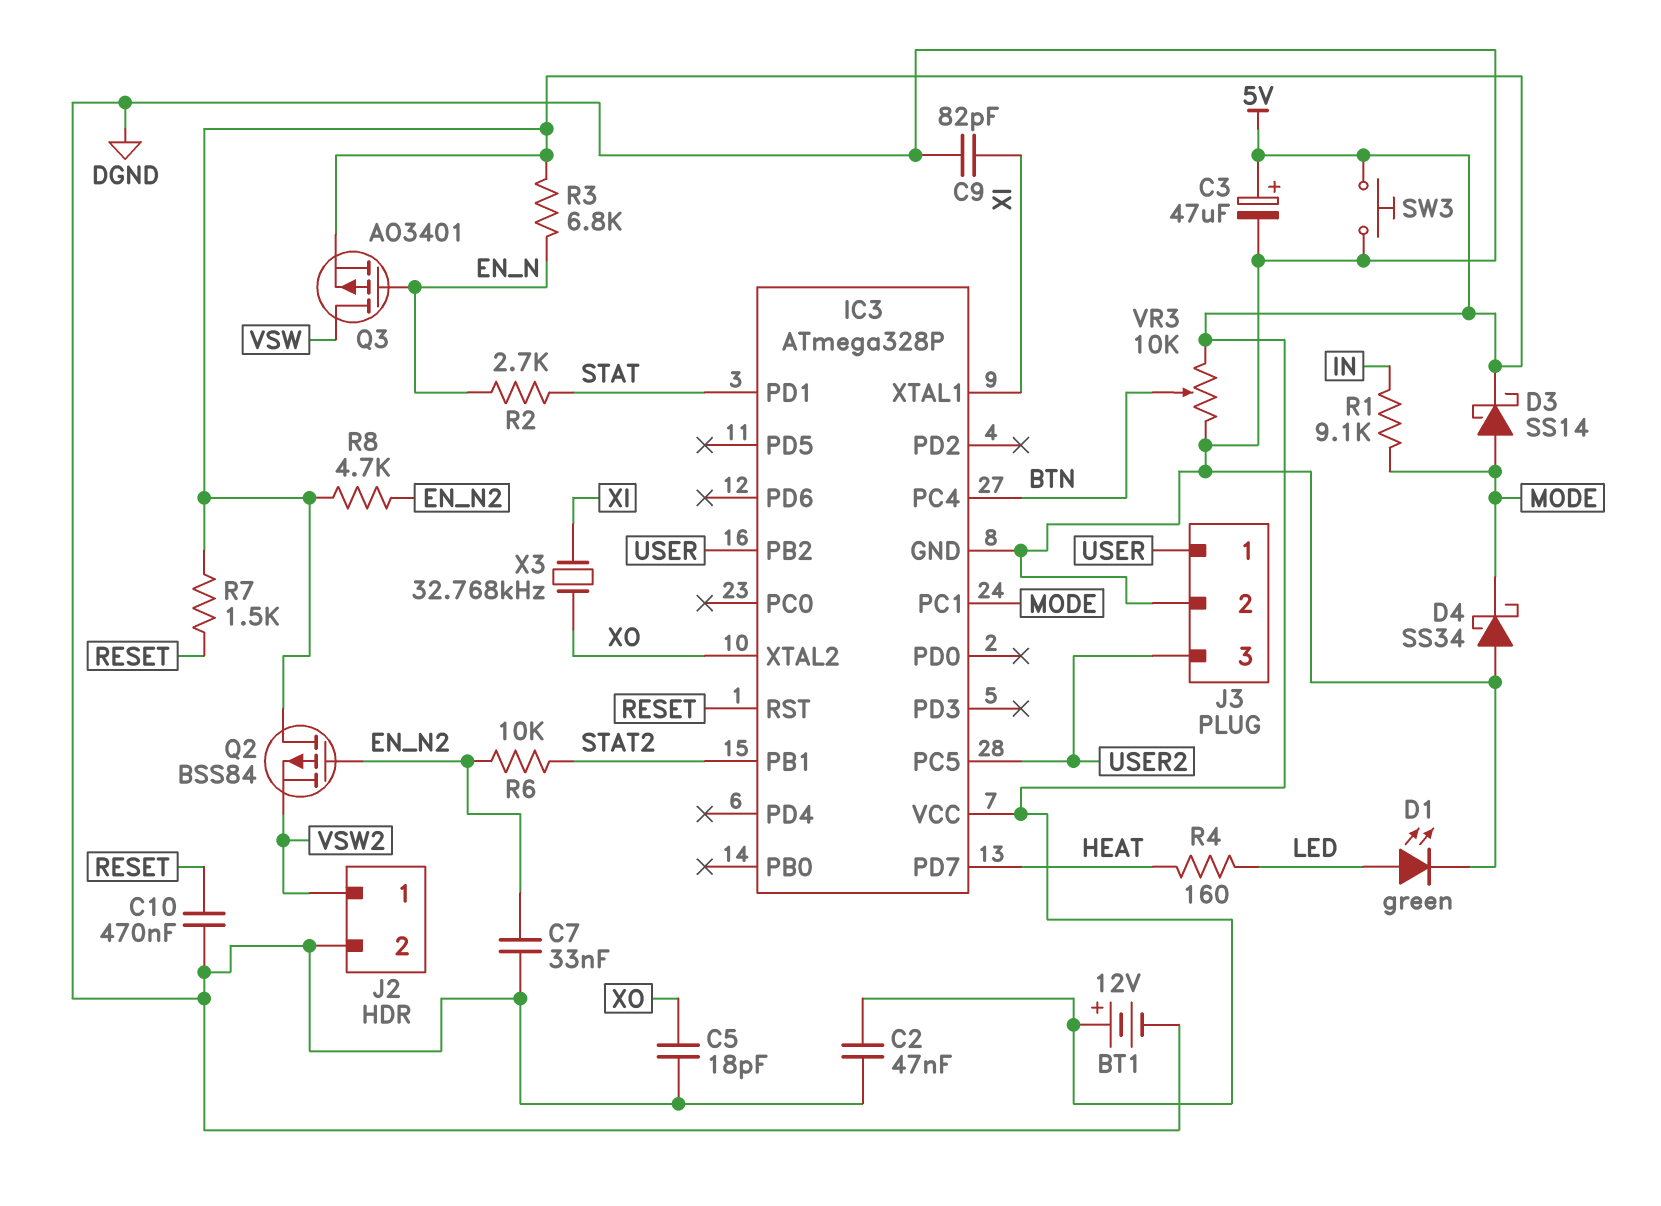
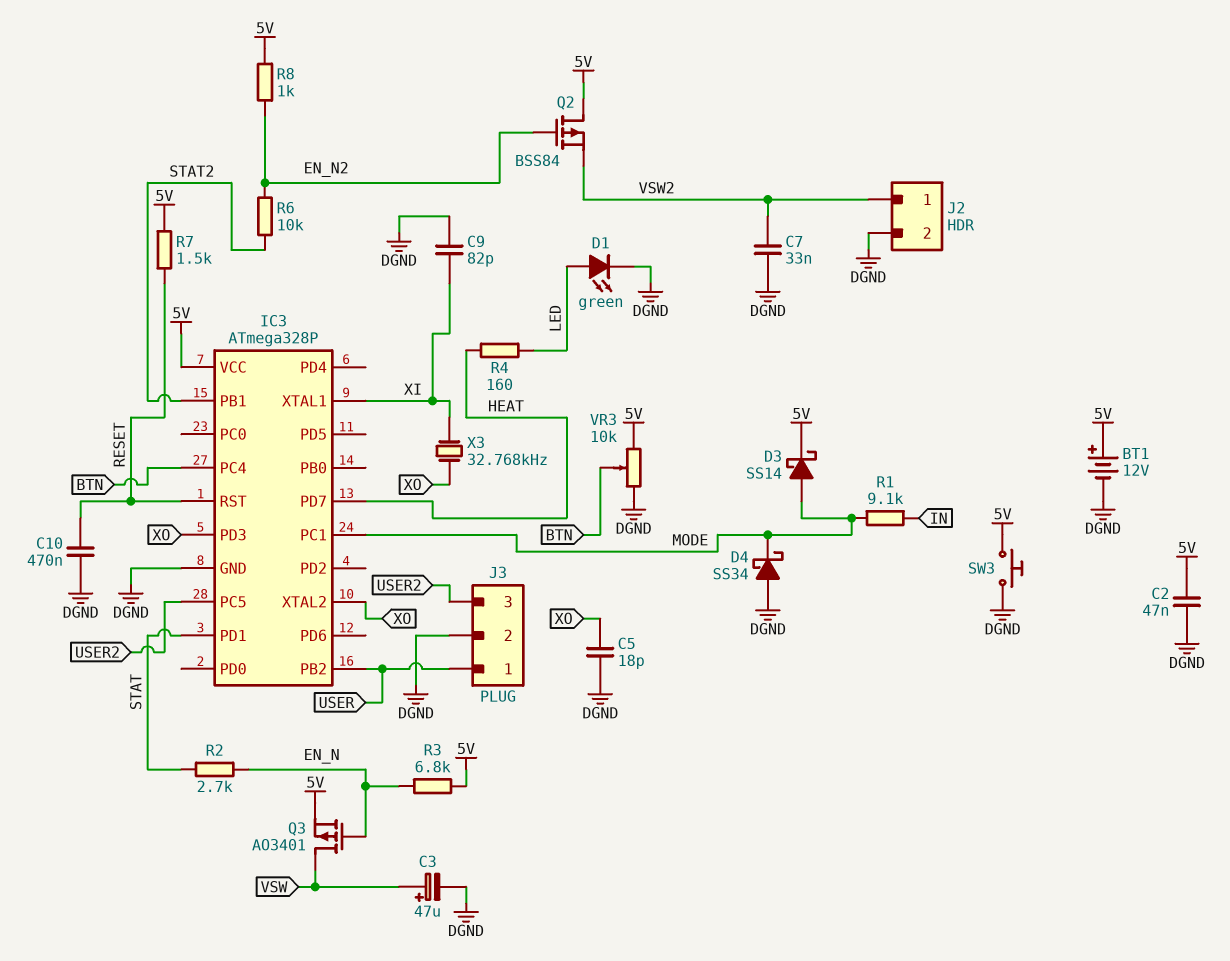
C3: 47uF (plus 5V, minus DGND) -> 47uF (plus VSW, minus DGND)
C7: 33nF (DGND, EN_N2) -> 33nF (DGND, VSW2)
IC3 pin PD3: none -> XO
R8: 4.7k (5V, EN_N2) -> 1k (5V, EN_N2)

